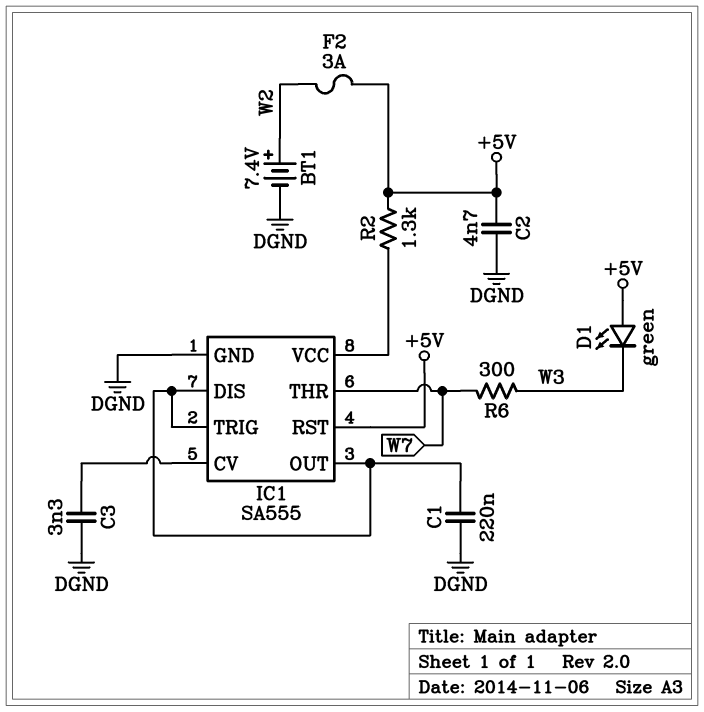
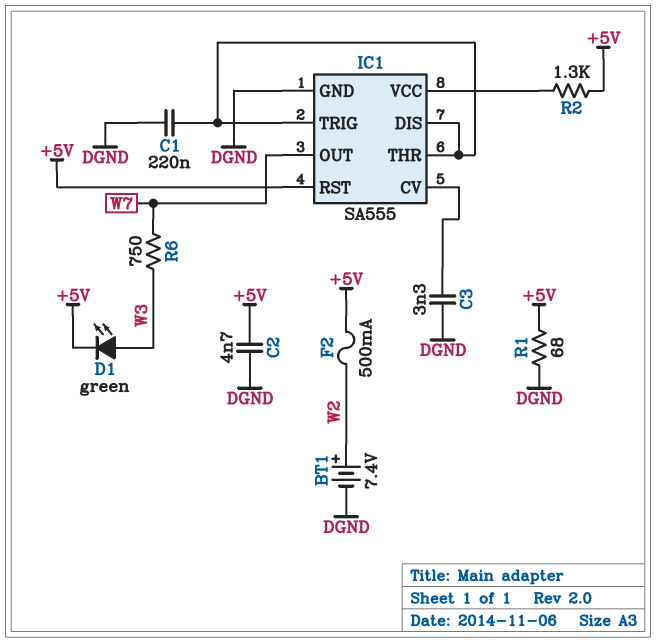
D1: LED green (A +5V, K W3) -> LED green (A W3, K +5V)
F2: 3A (+5V, W2) -> 500mA (+5V, W2)
IC1 pin OUT: IC1/DIS -> W7
IC1 pin THR: W7 -> IC1/DIS
R1: none -> 68 (+5V, DGND)
R6: 300 (W3, W7) -> 750 (W3, W7)

